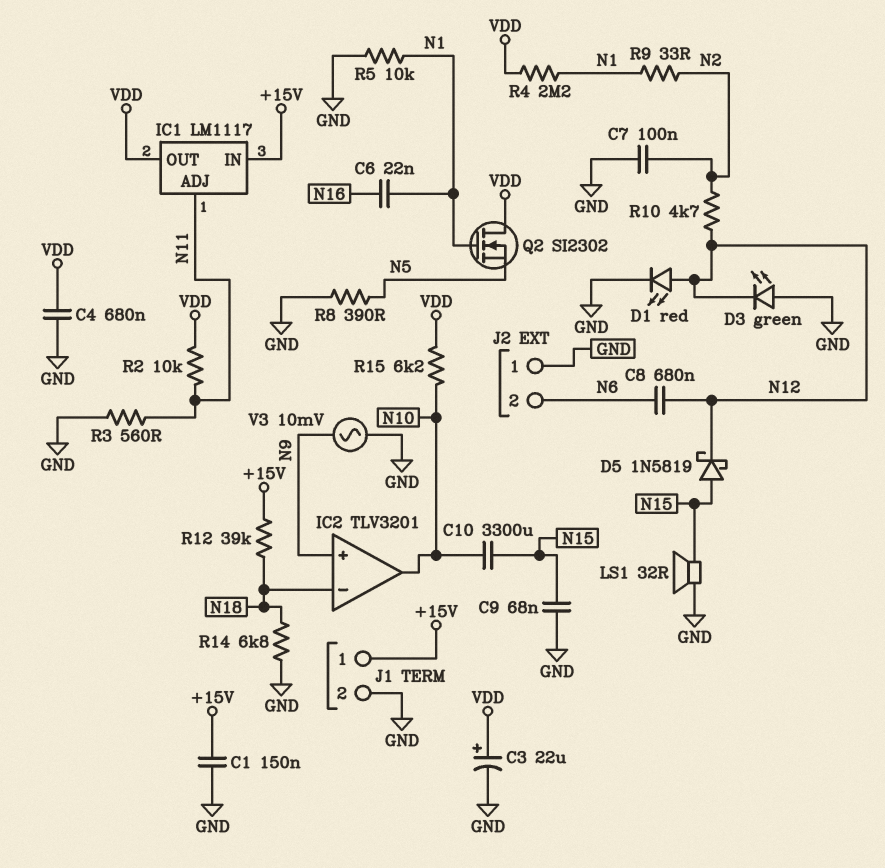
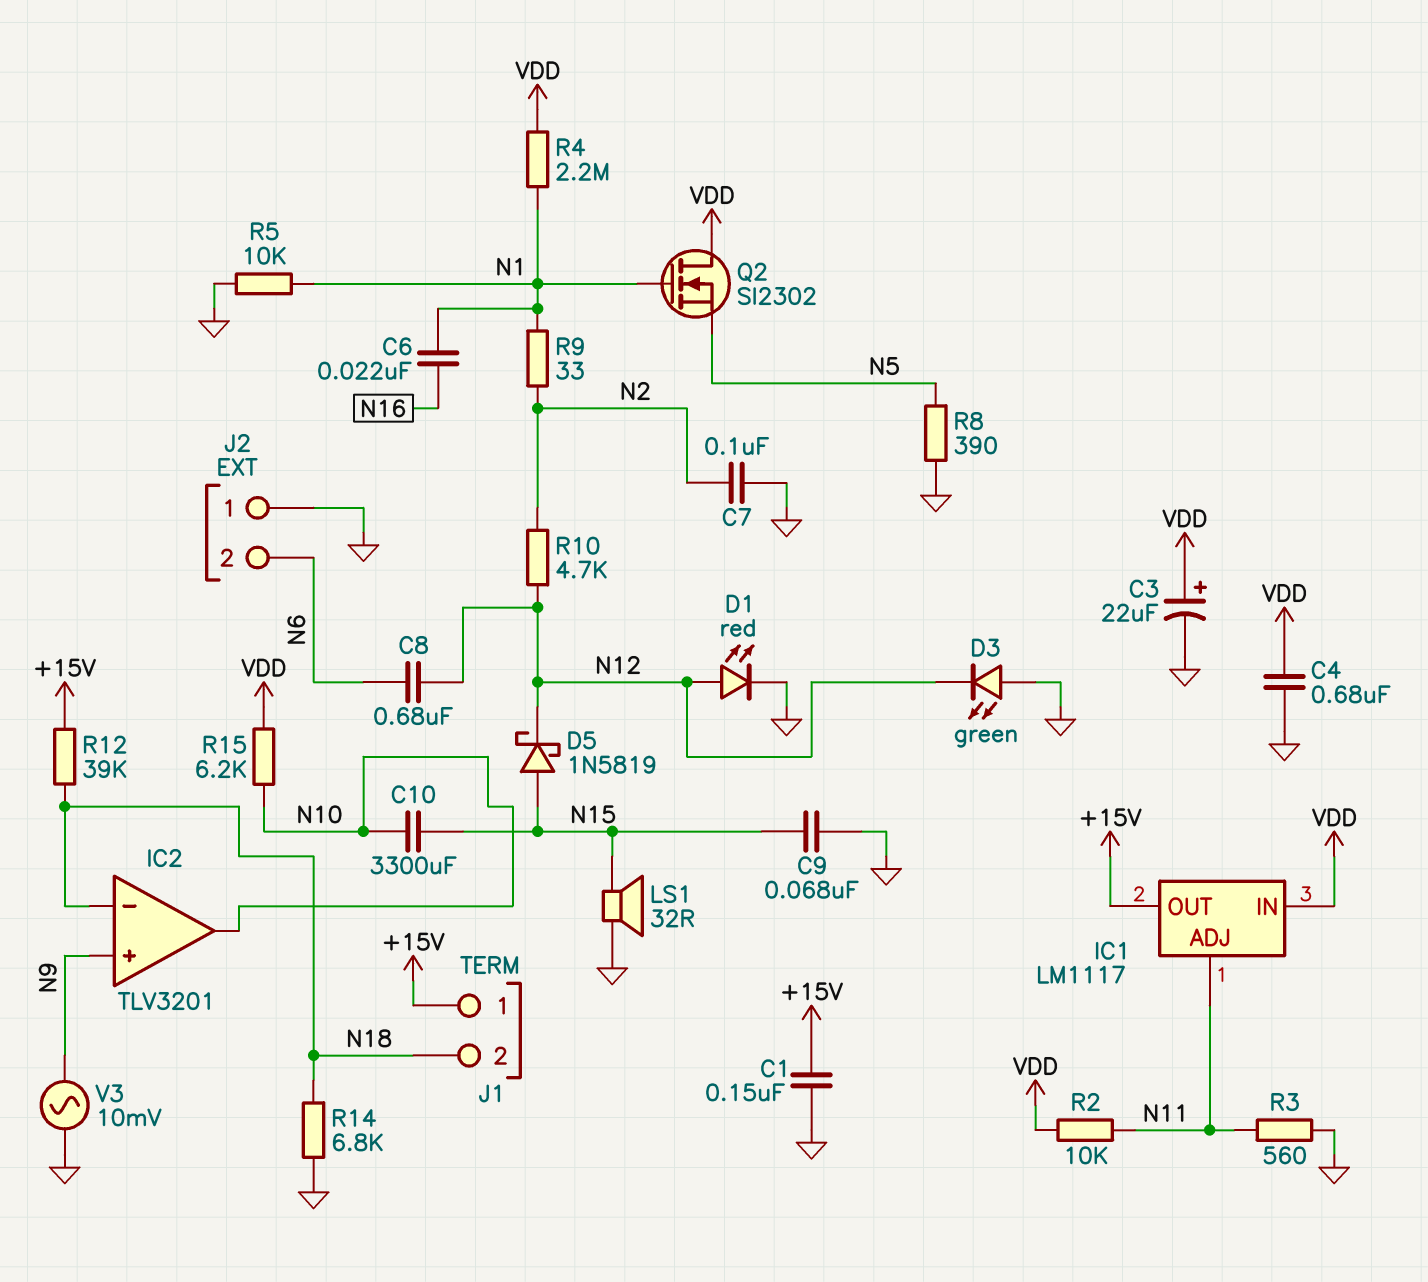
IC1 pin IN: +15V -> VDD
IC1 pin OUT: VDD -> +15V
J1 pin 2: GND -> N18

